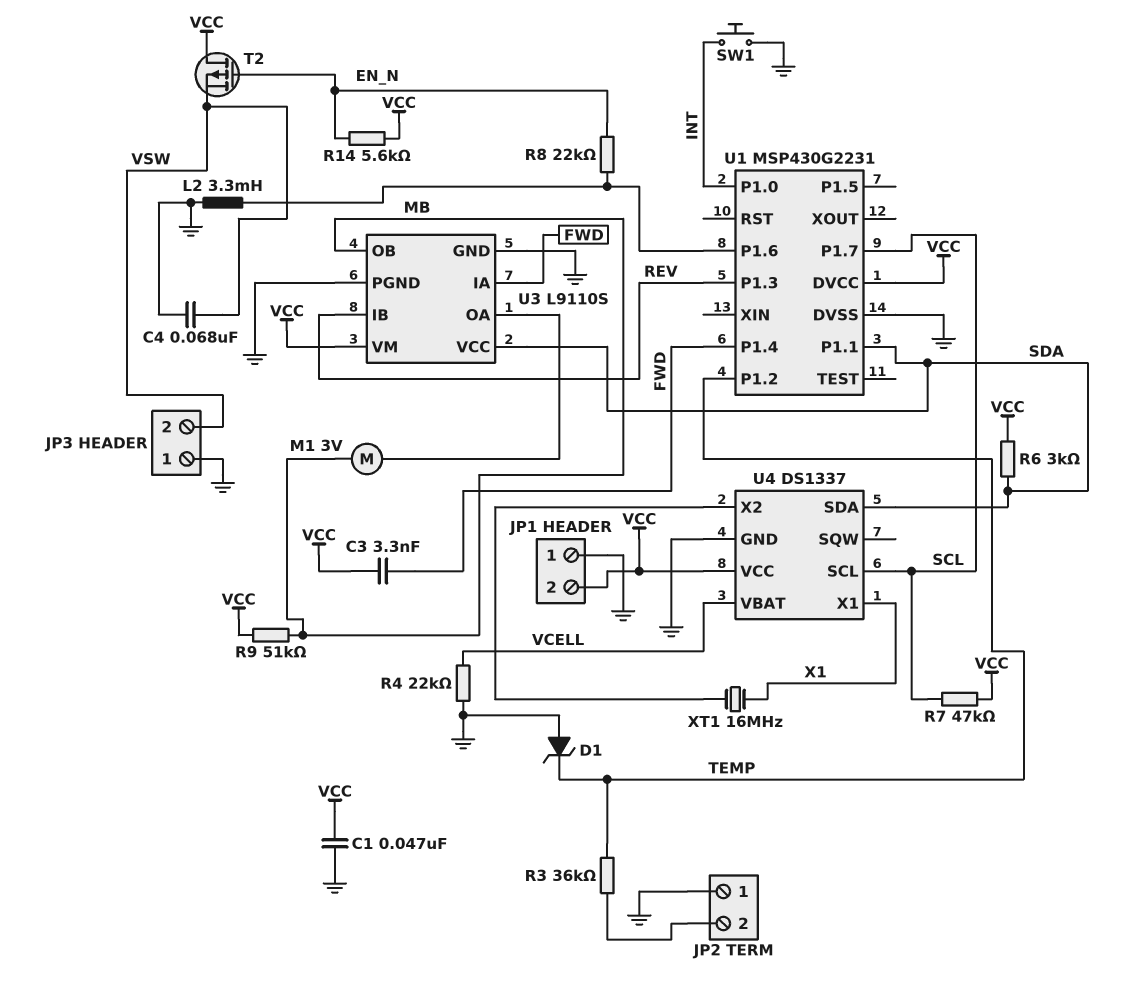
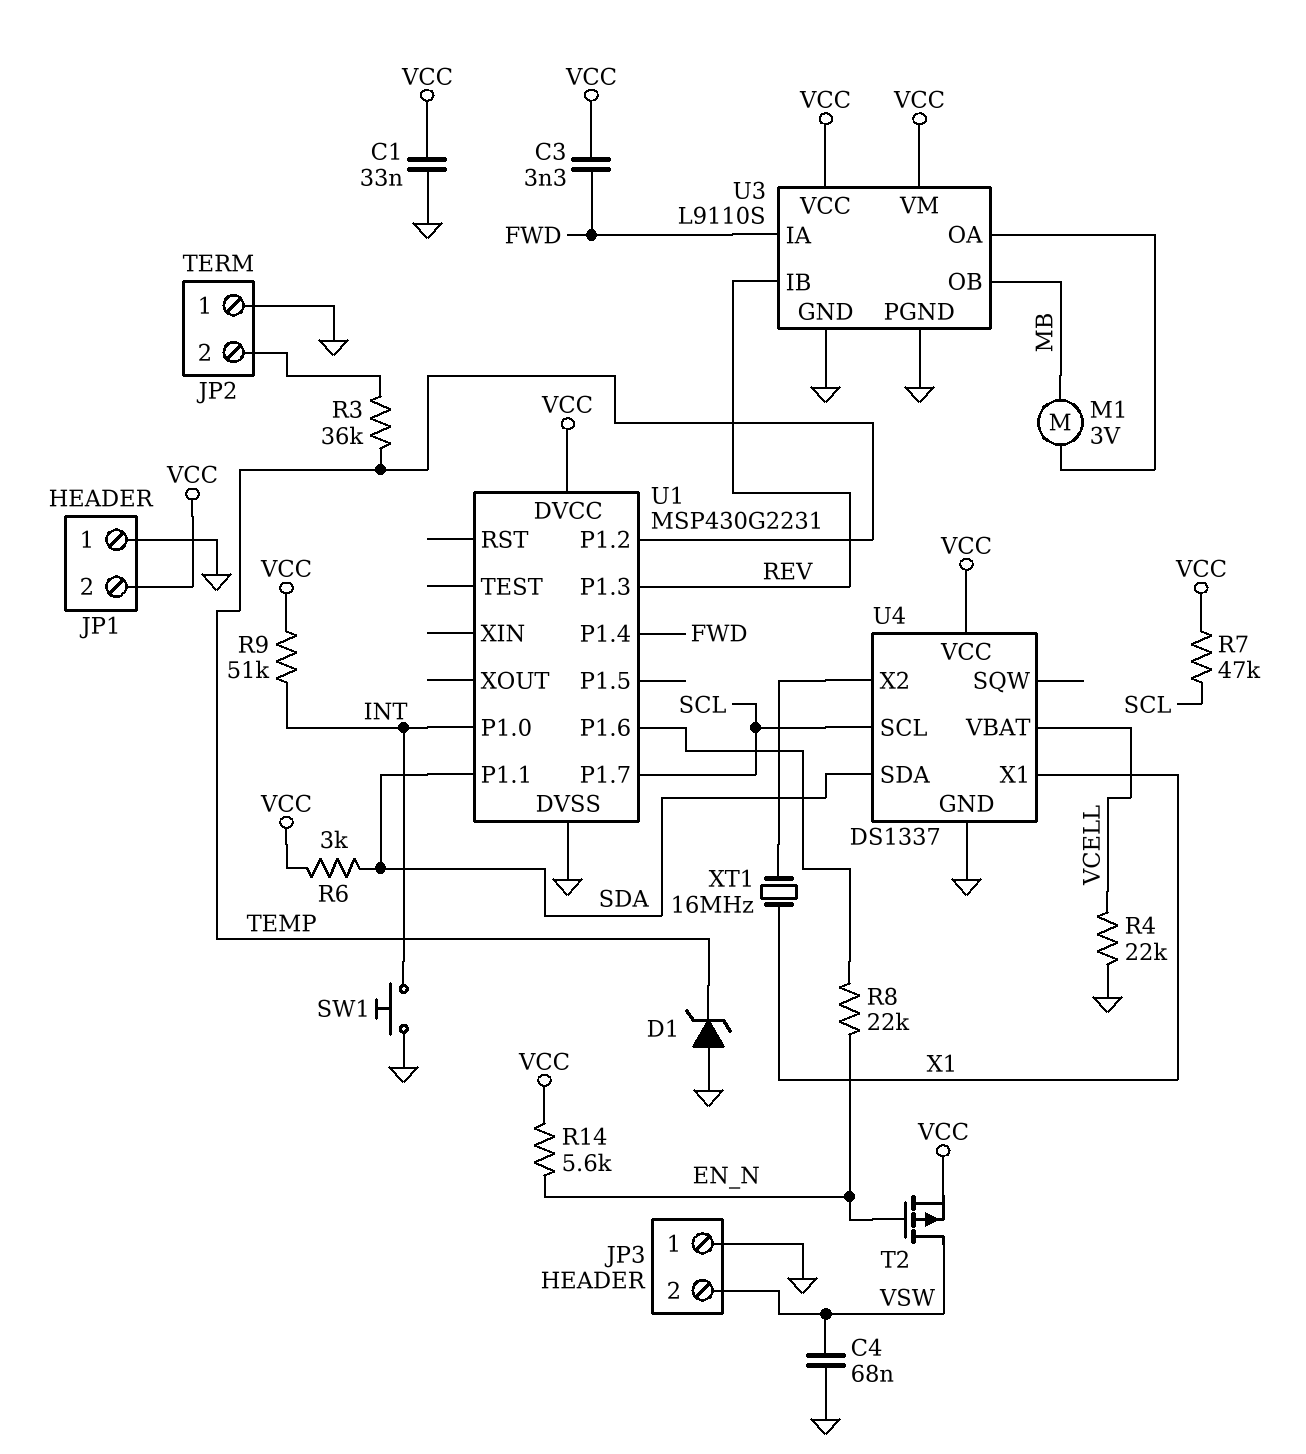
C1: 47nF (GND, VCC) -> 33nF (GND, VCC)
L2: 3.3mH (GND, U1/P1.6) -> none
R9: 51k (MB, VCC) -> 51k (INT, VCC)
T2: PMOS (G EN_N, D VCC, S VSW) -> PMOS (G EN_N, D VSW, S VCC)
U3 pin VCC: SDA -> VCC

